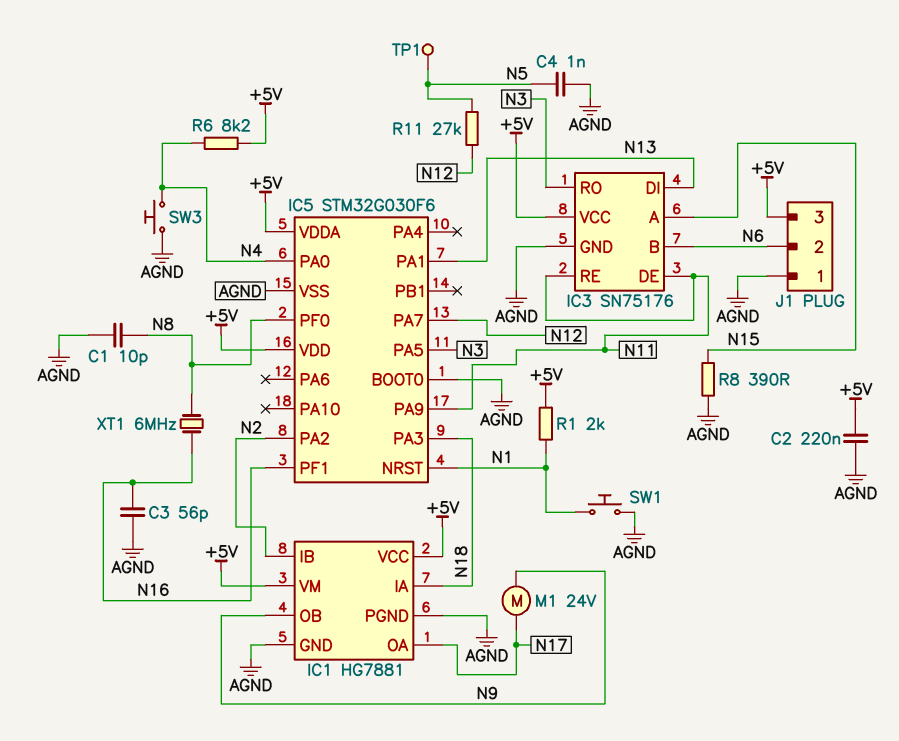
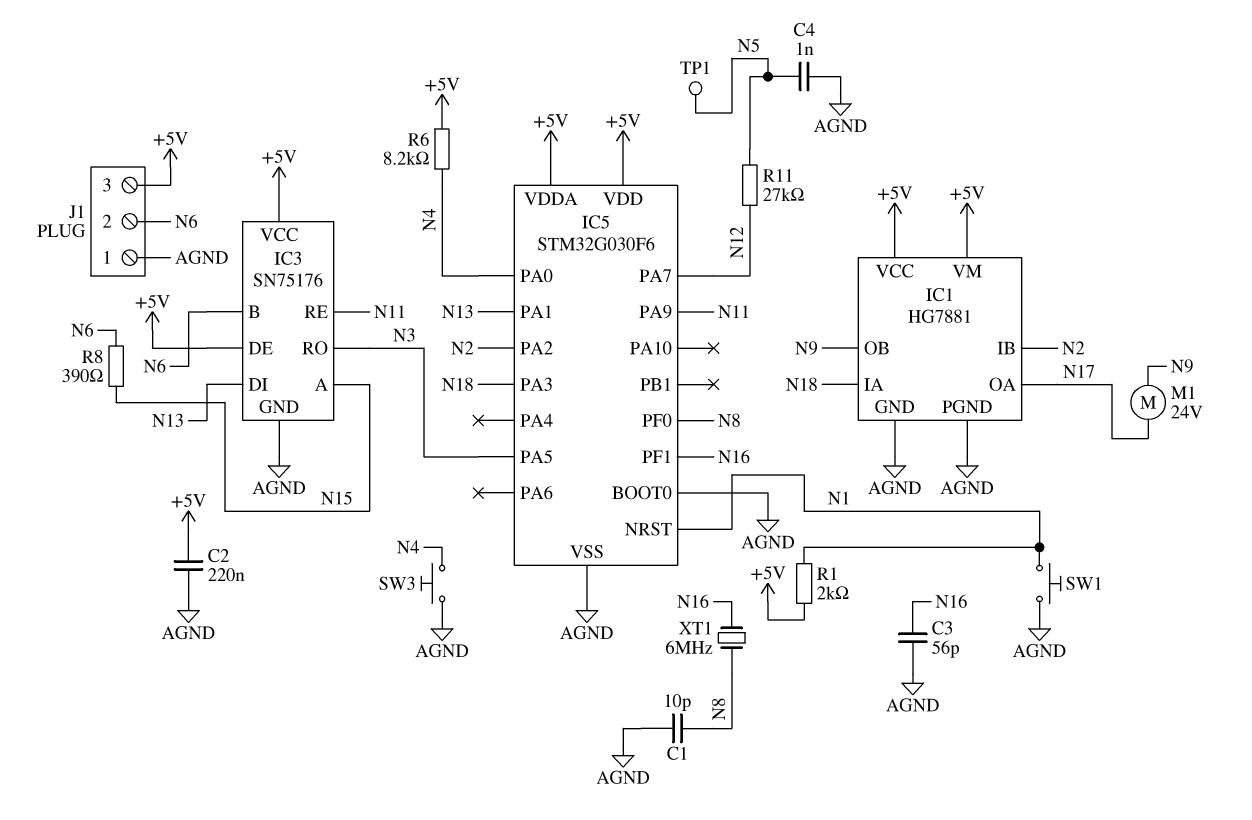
IC3 pin DE: N11 -> +5V
R8: 390 (AGND, N15) -> 390 (N6, N15)

